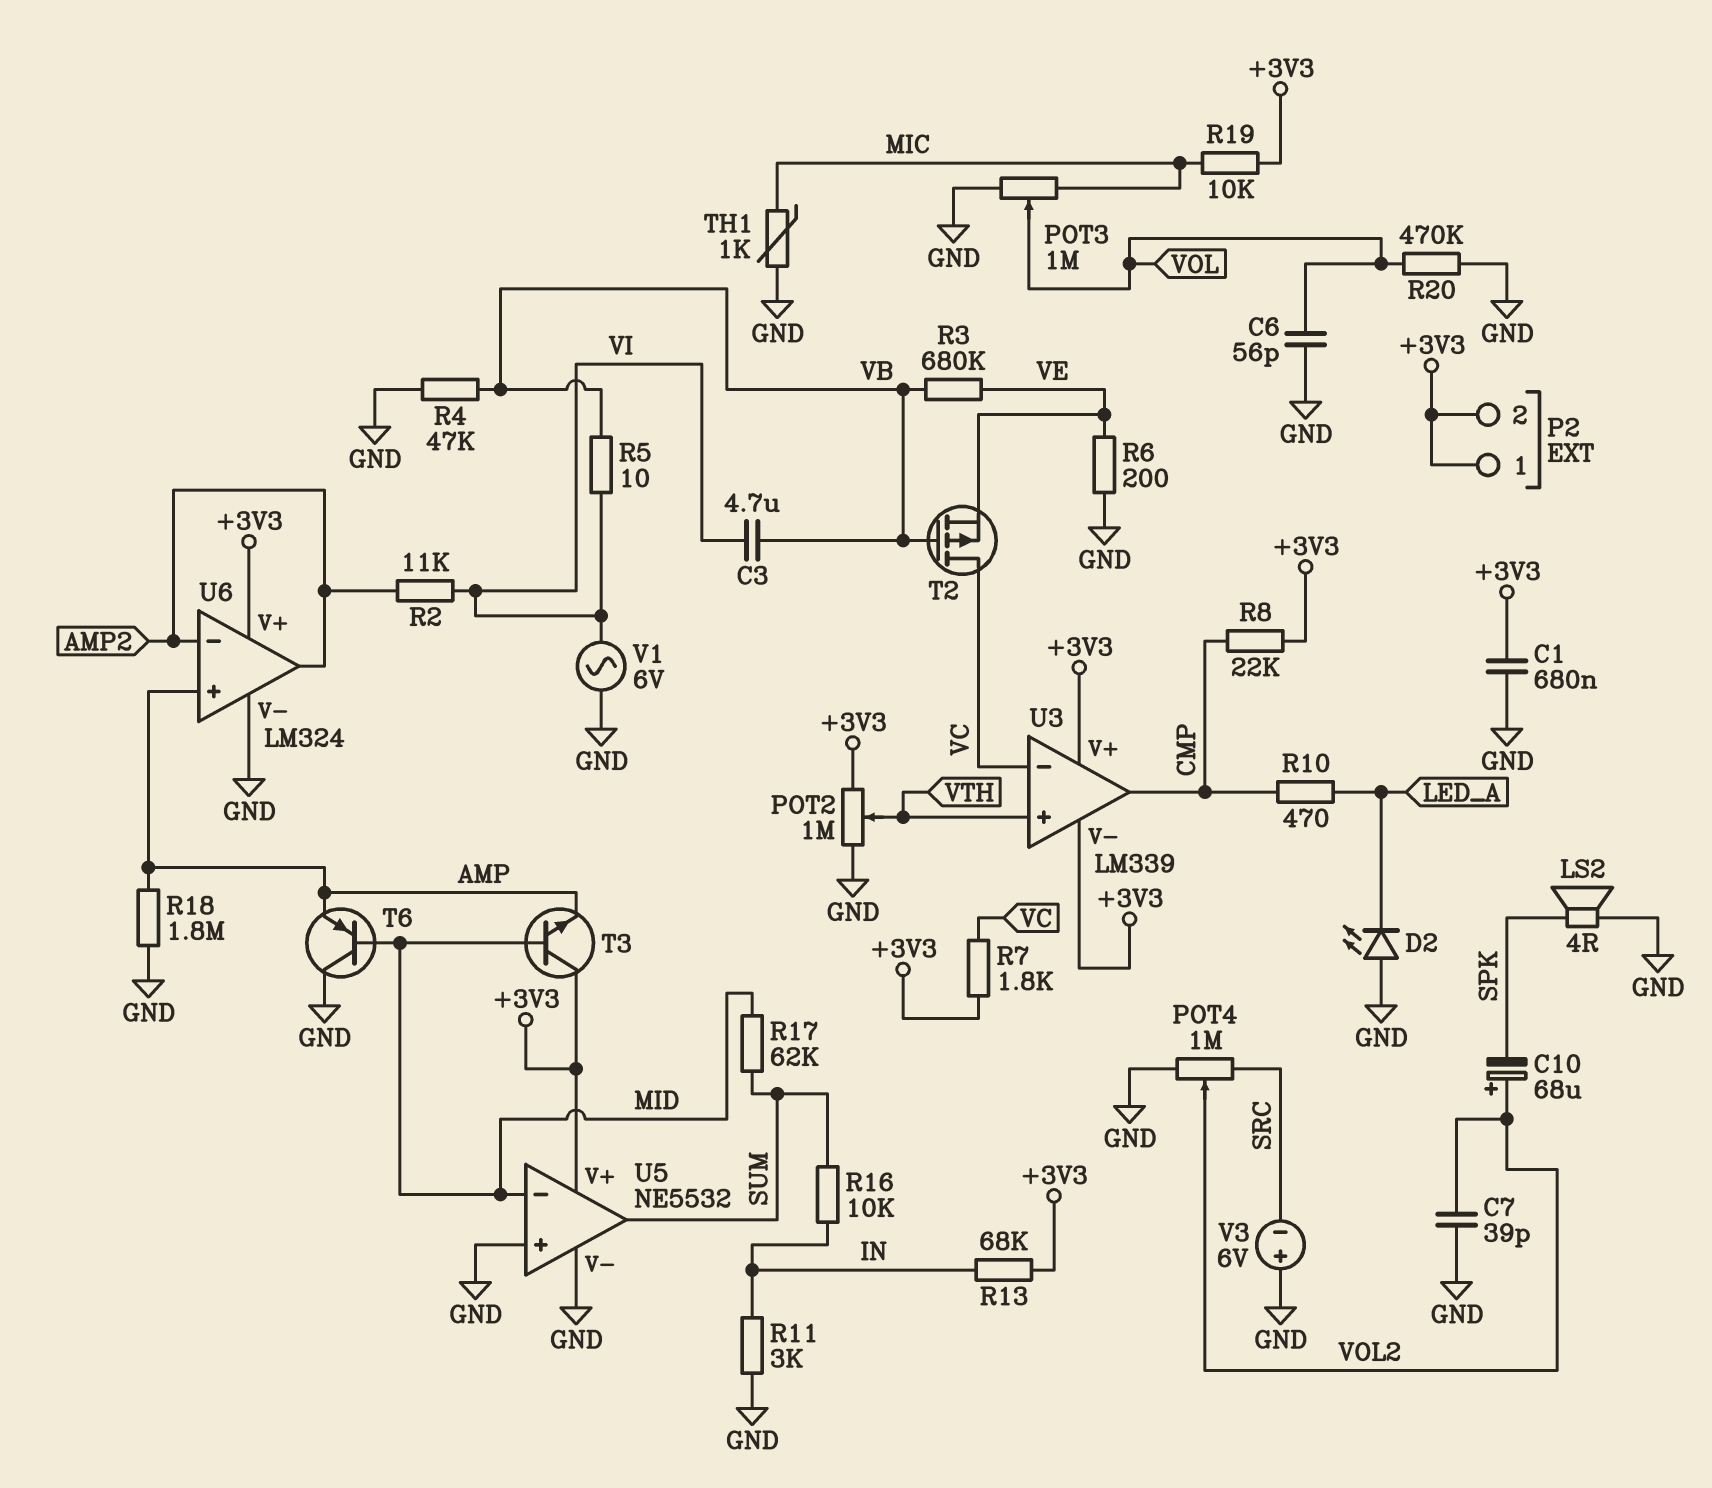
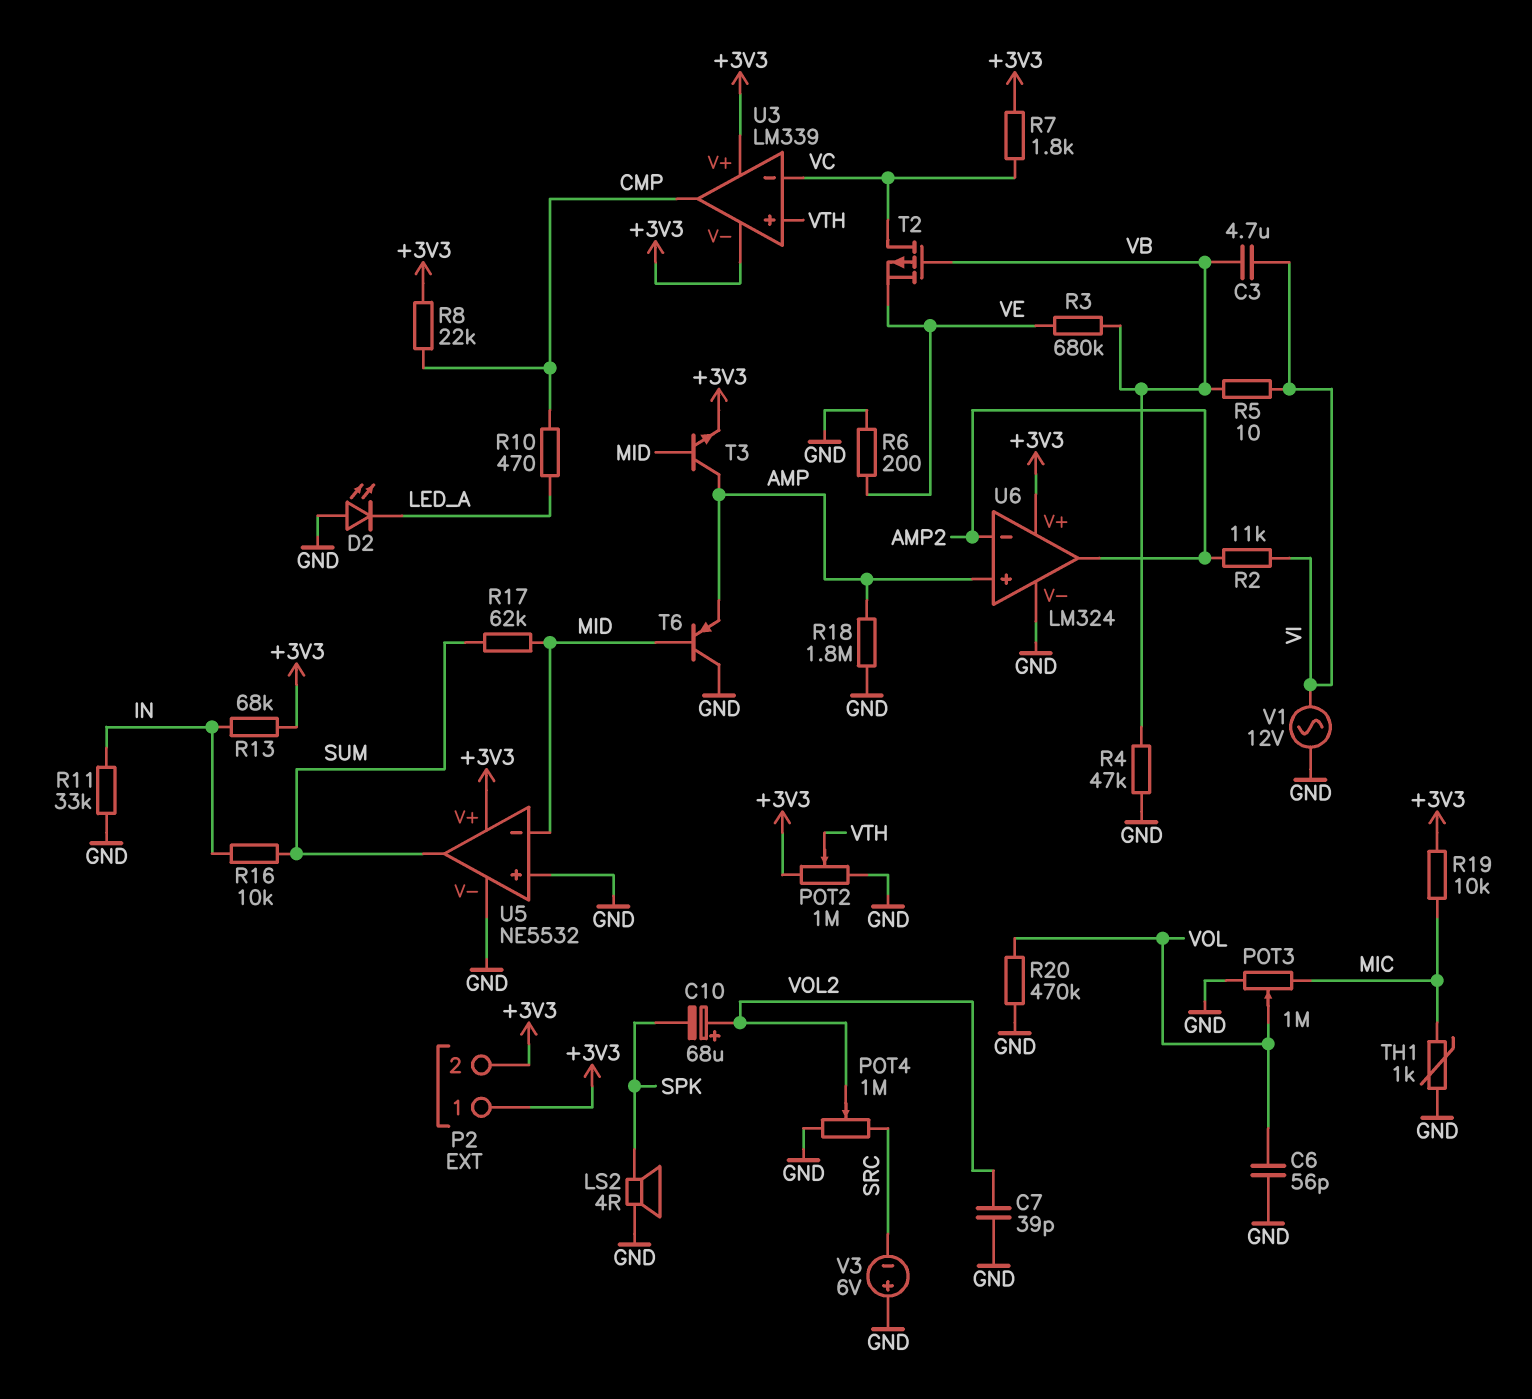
C1: 680nF (+3V3, GND) -> none
R11: 3k (GND, IN) -> 33k (GND, IN)
T3: NPN (B MID, C +3V3, E AMP) -> NPN (B MID, C AMP, E +3V3)
V1: AC 6V (GND, VI) -> AC 12V (GND, VI)

